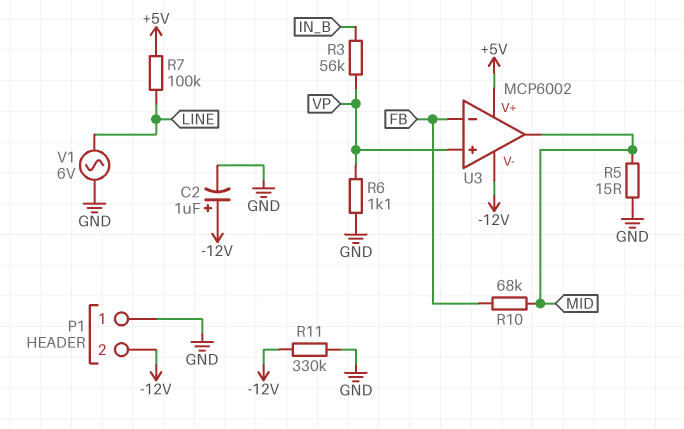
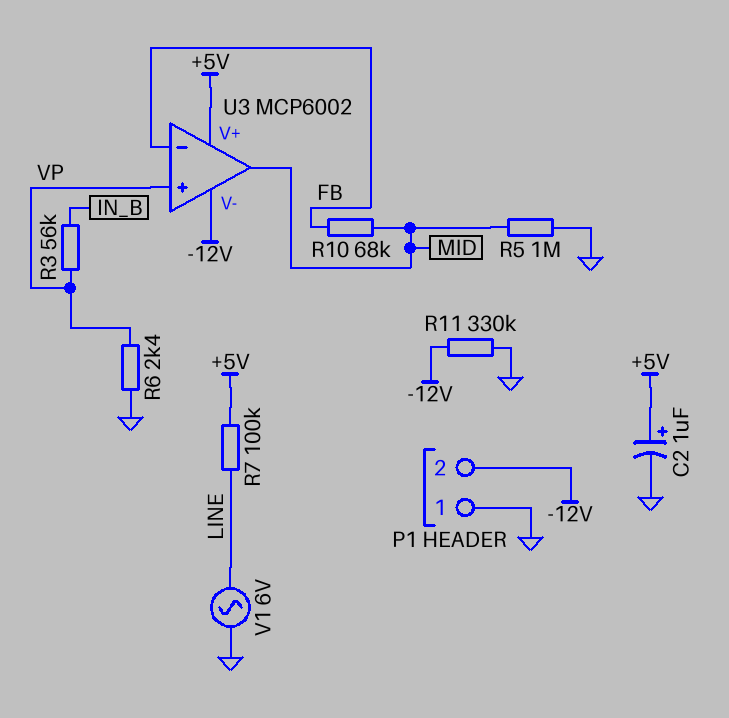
C2: 1uF (plus -12V, minus GND) -> 1uF (plus +5V, minus GND)
R5: 15 (GND, MID) -> 1M (GND, MID)
R6: 1.1k (GND, VP) -> 2.4k (GND, VP)

